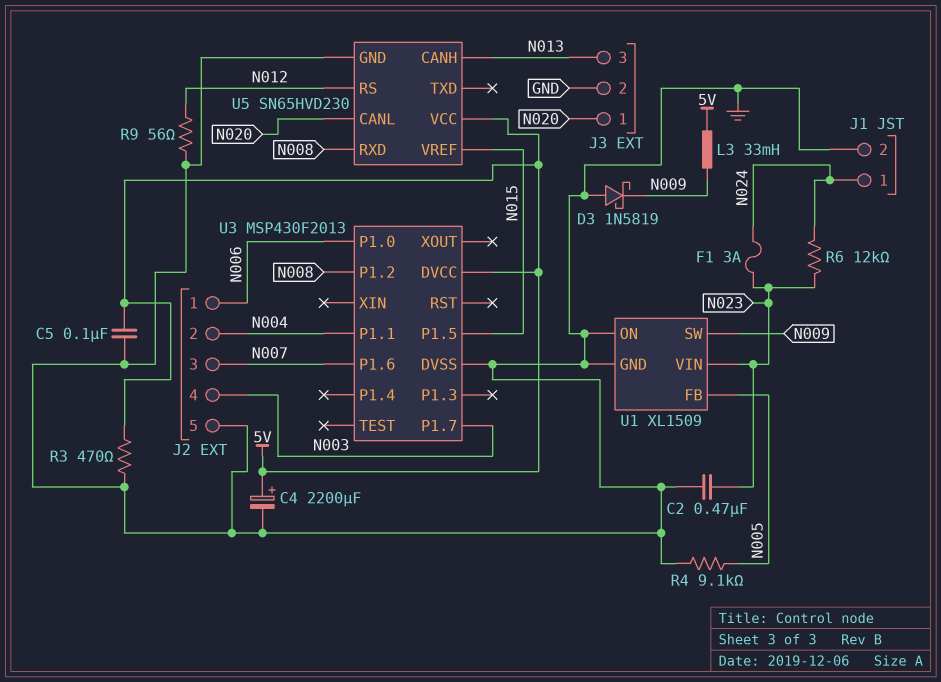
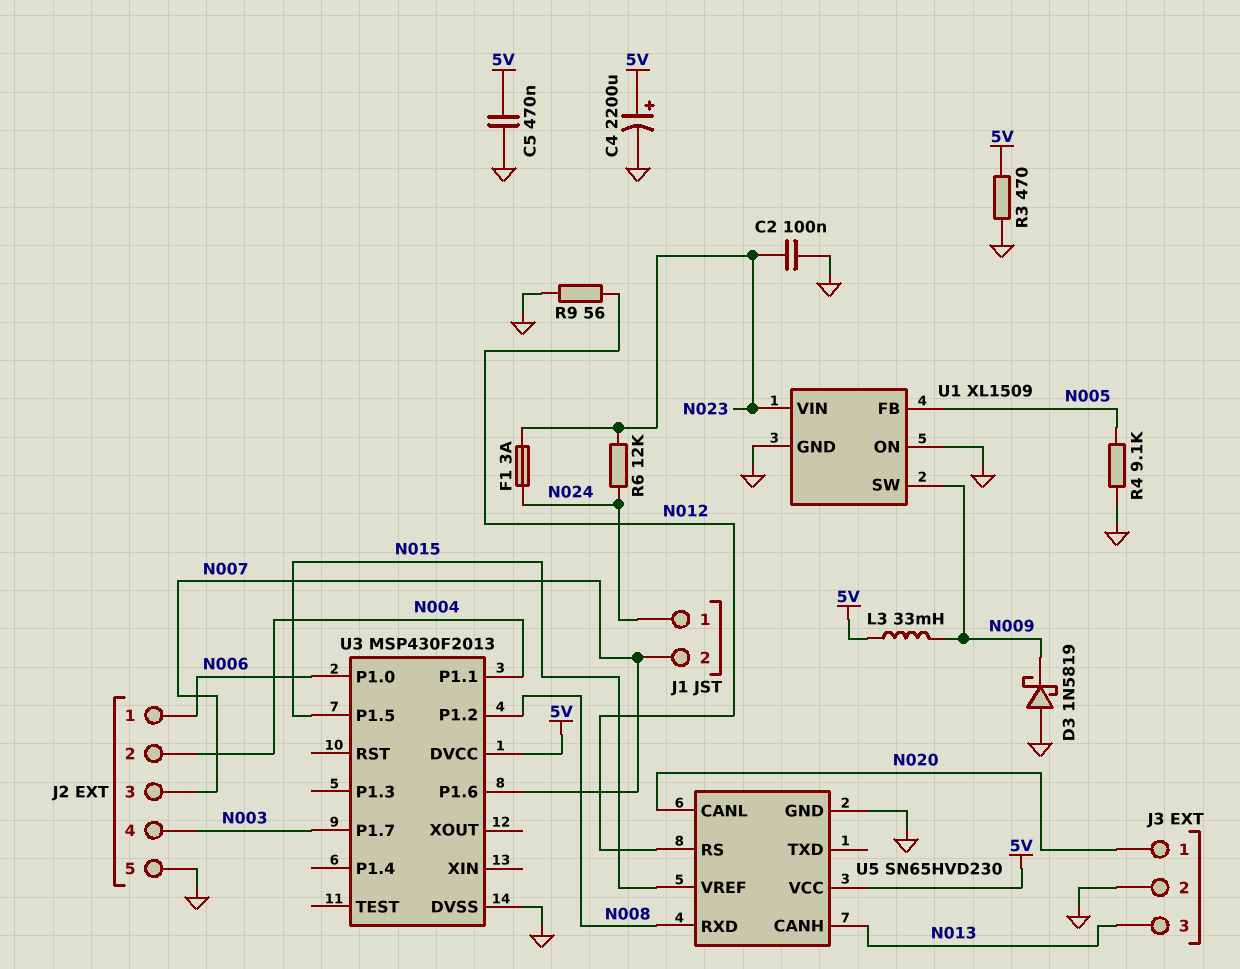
C2: 470nF (GND, N023) -> 100nF (GND, N023)
C5: 100nF (5V, GND) -> 470nF (5V, GND)
J1 pin 2: GND -> N007

